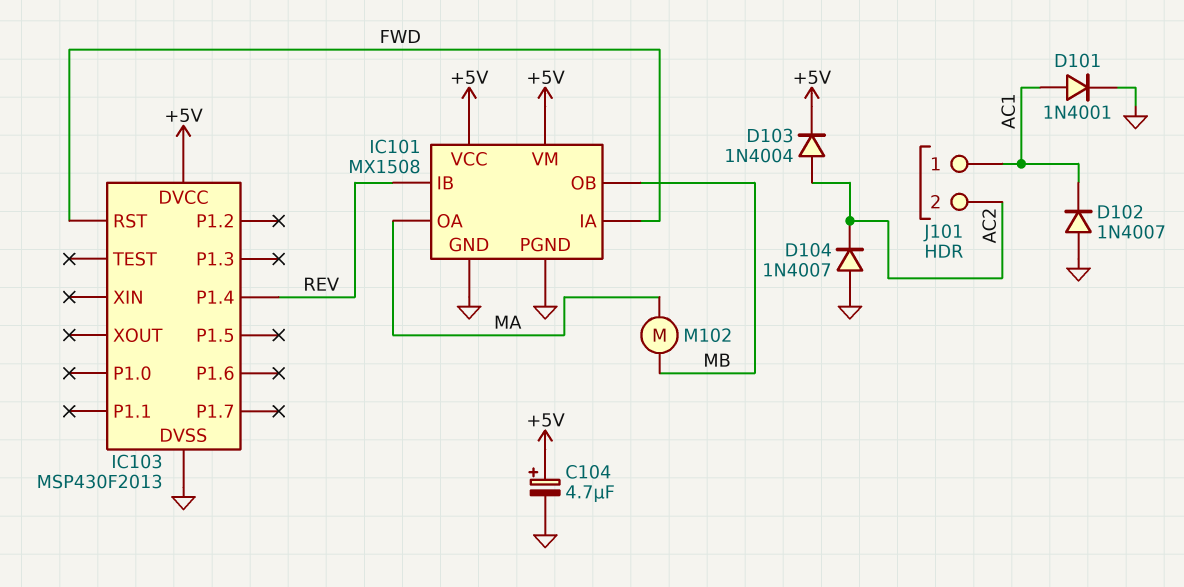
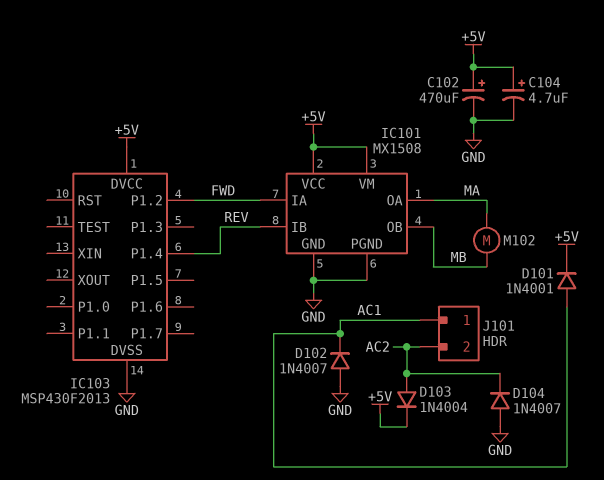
C102: none -> 470uF (plus +5V, minus GND)
D101: diode 1N4001 (A AC1, K GND) -> diode 1N4001 (A AC1, K +5V)
IC103 pin P1.2: none -> FWD
IC103 pin RST: FWD -> none

